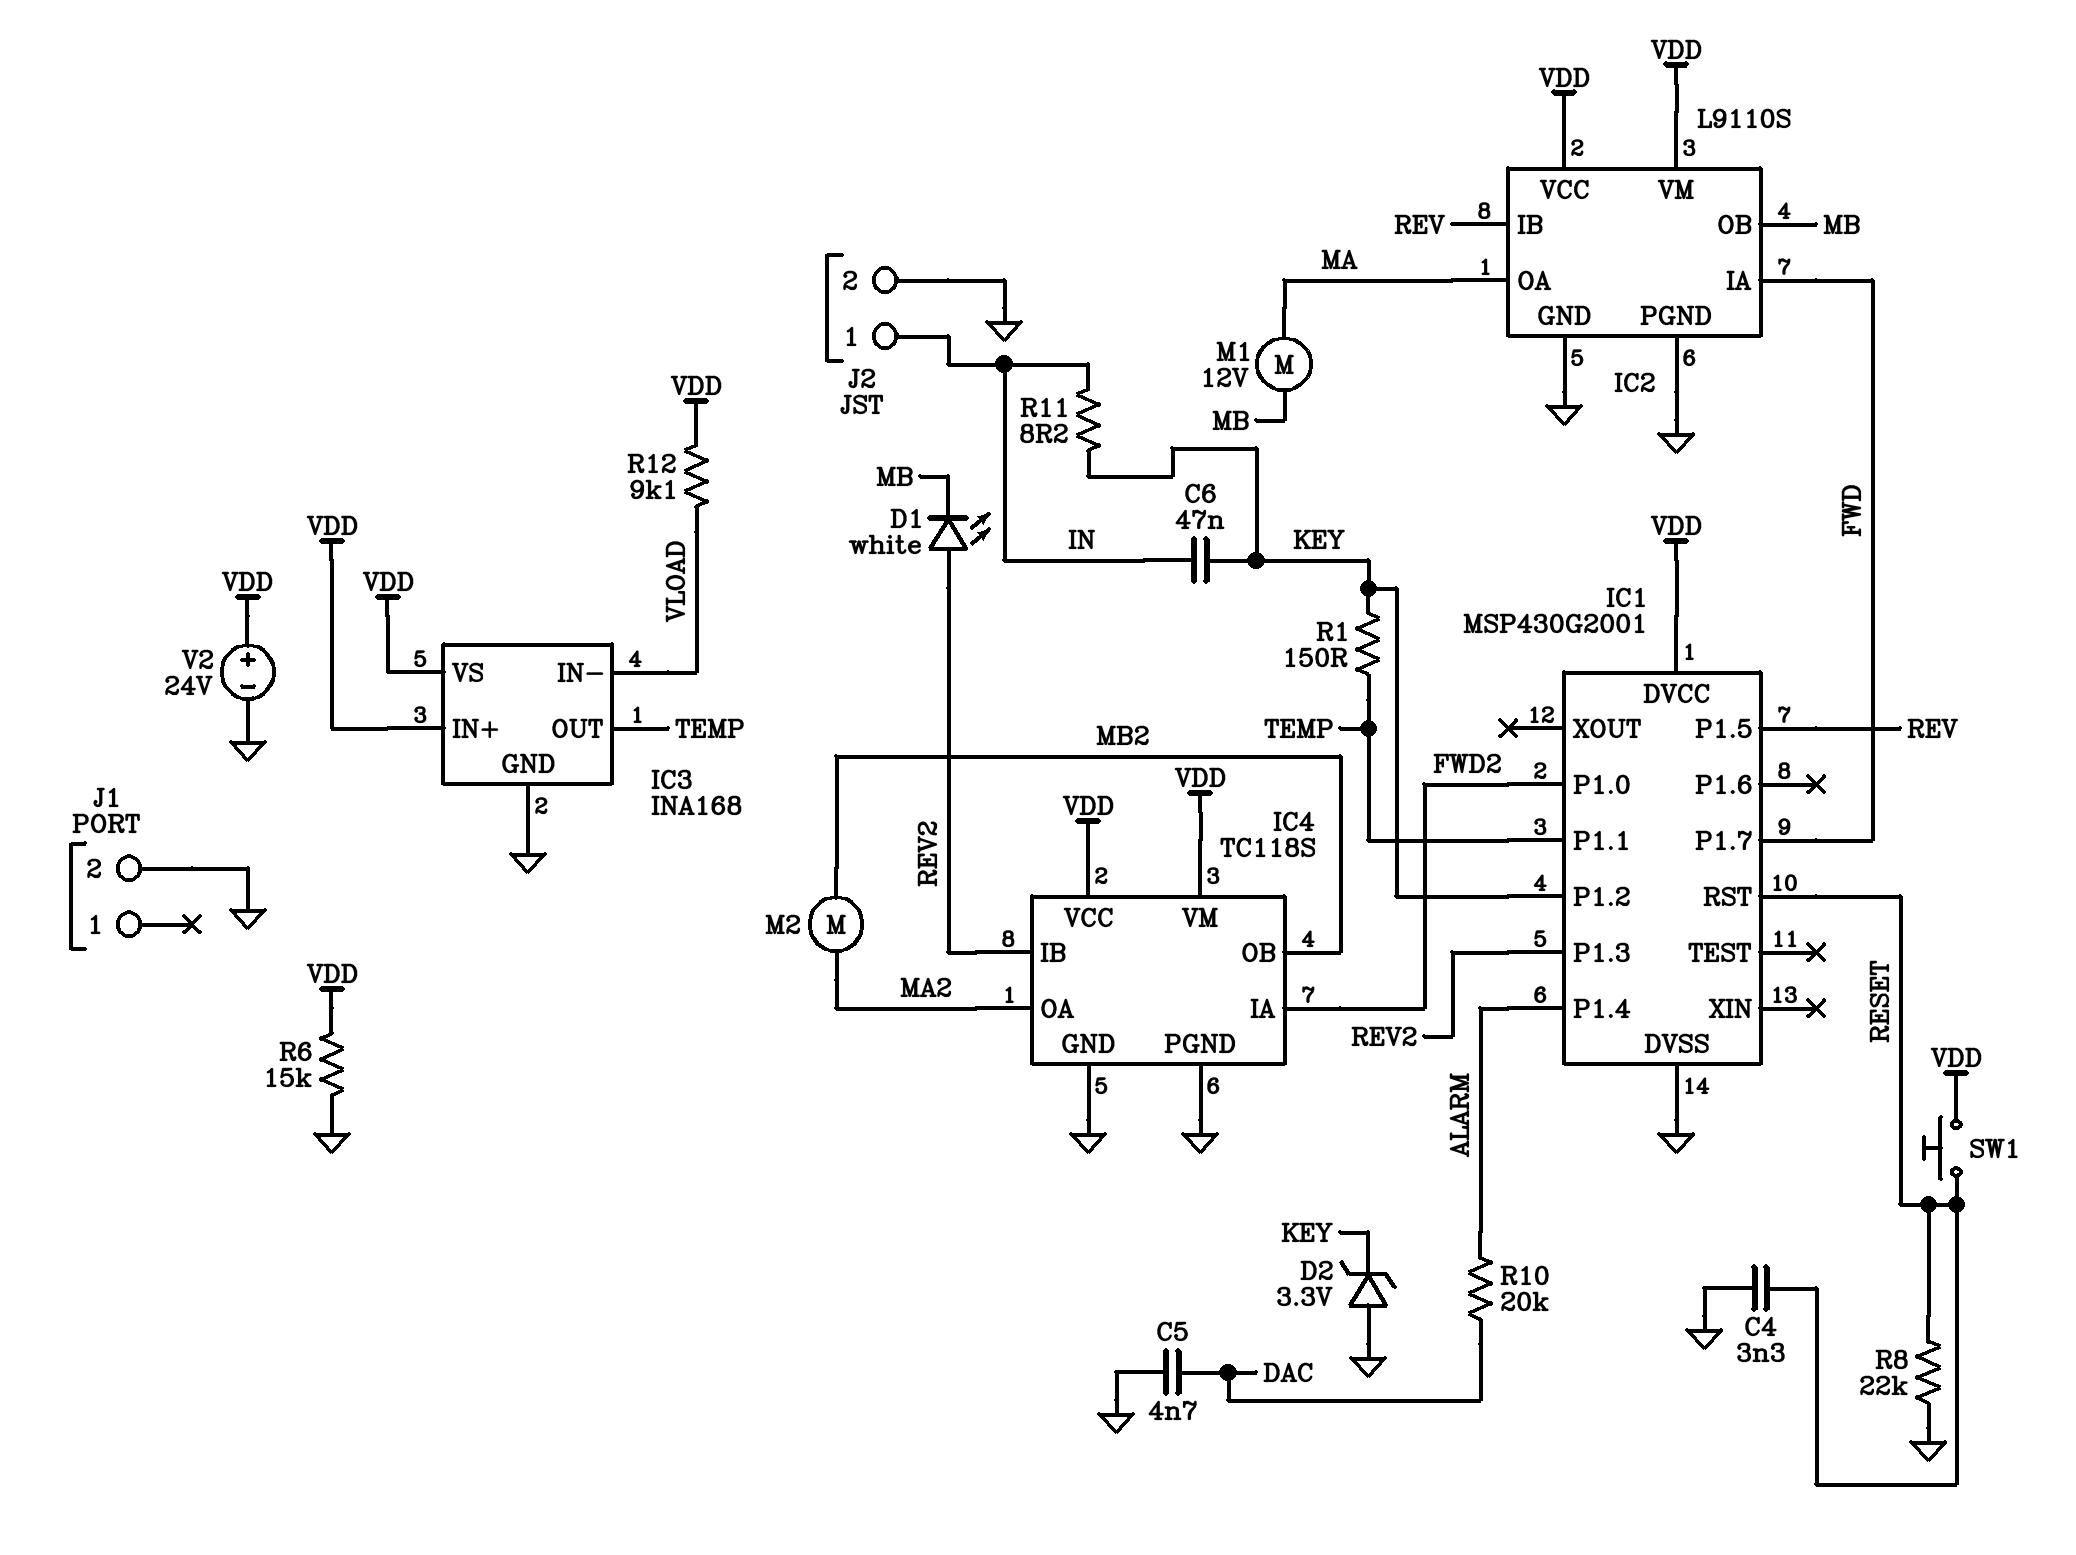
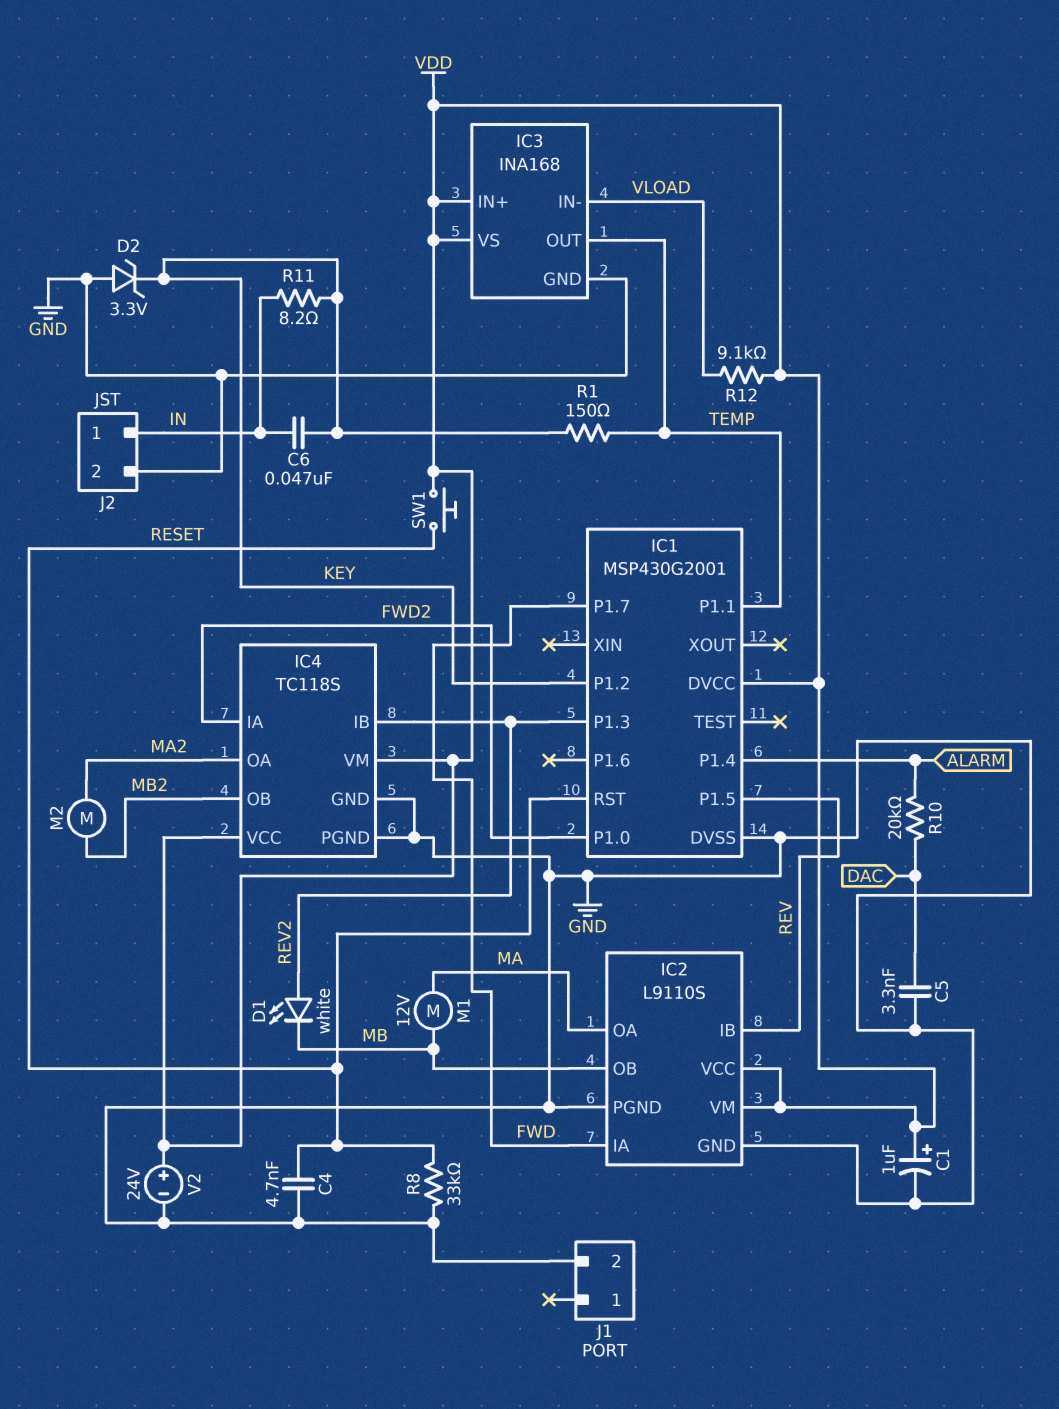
C1: none -> 1uF (plus VDD, minus GND)
C4: 3.3nF (GND, RESET) -> 4.7nF (GND, RESET)
C5: 4.7nF (DAC, GND) -> 3.3nF (DAC, GND)
R6: 15k (GND, VDD) -> none
R8: 22k (GND, RESET) -> 33k (GND, RESET)

